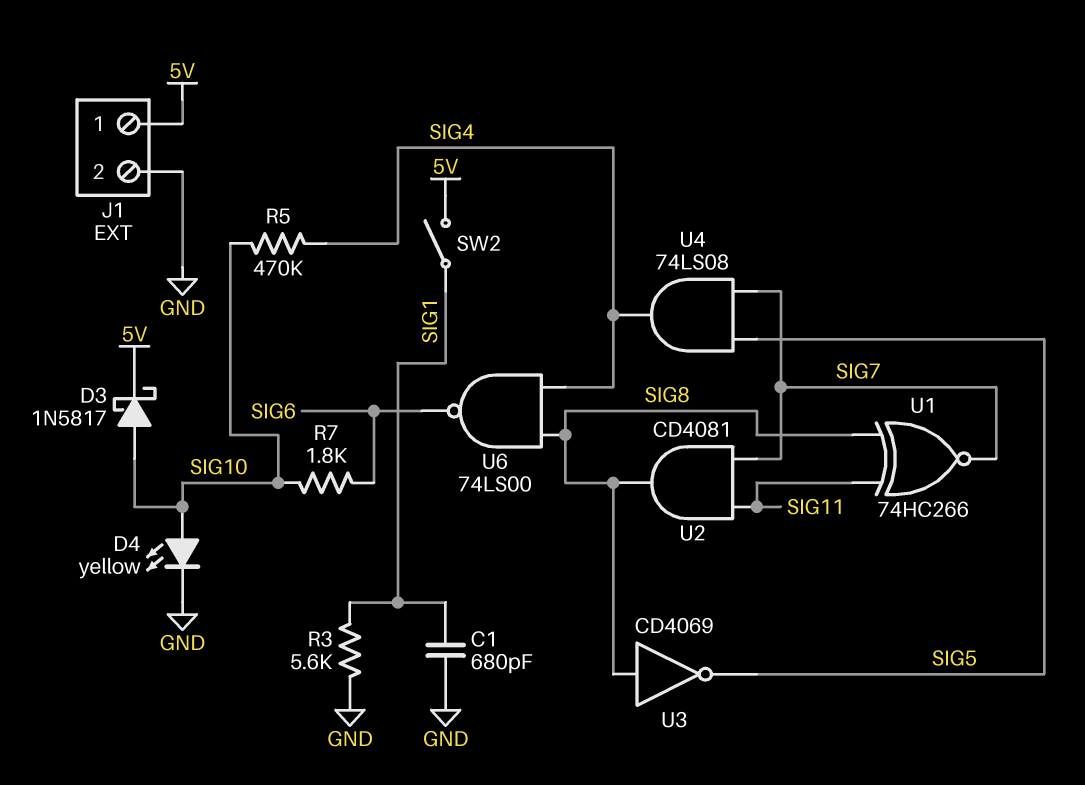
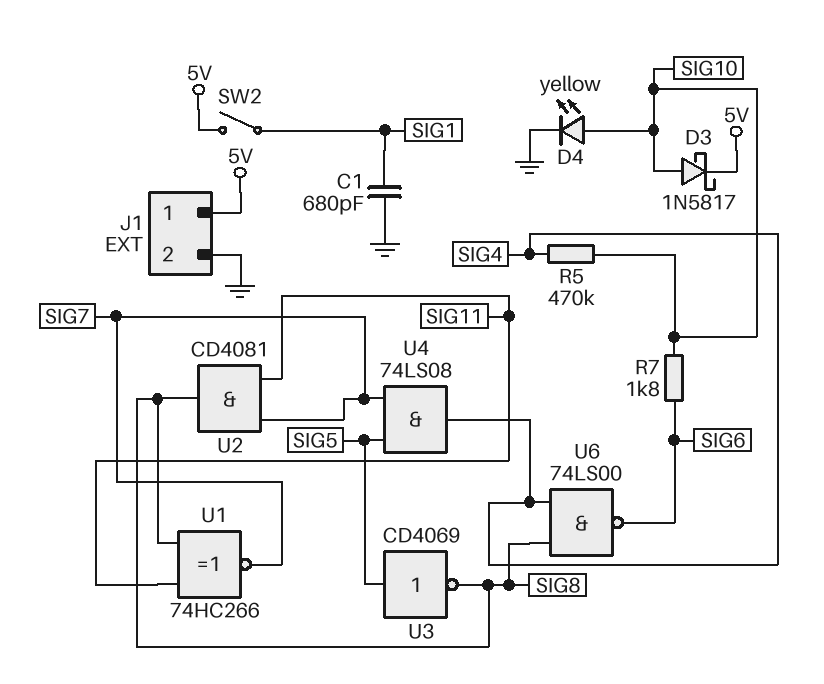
R3: 5.6k (GND, SIG1) -> none
U3: NOT CD4069 (in SIG8, out SIG5) -> NOT CD4069 (in SIG5, out SIG8)

